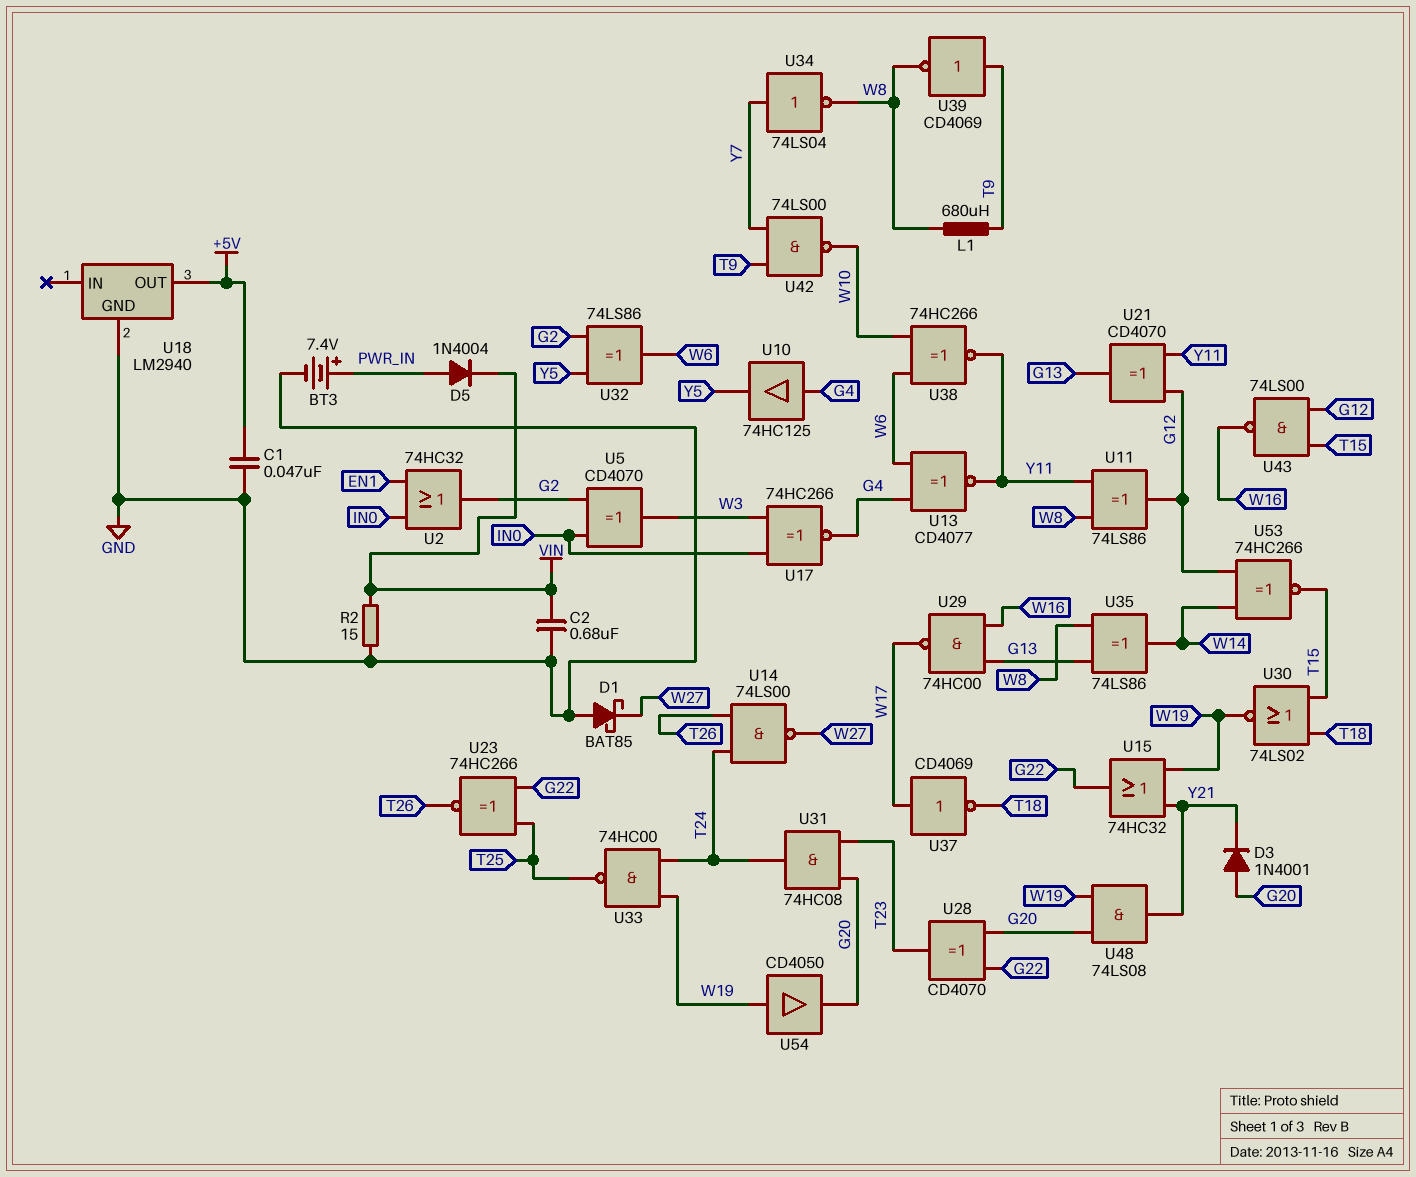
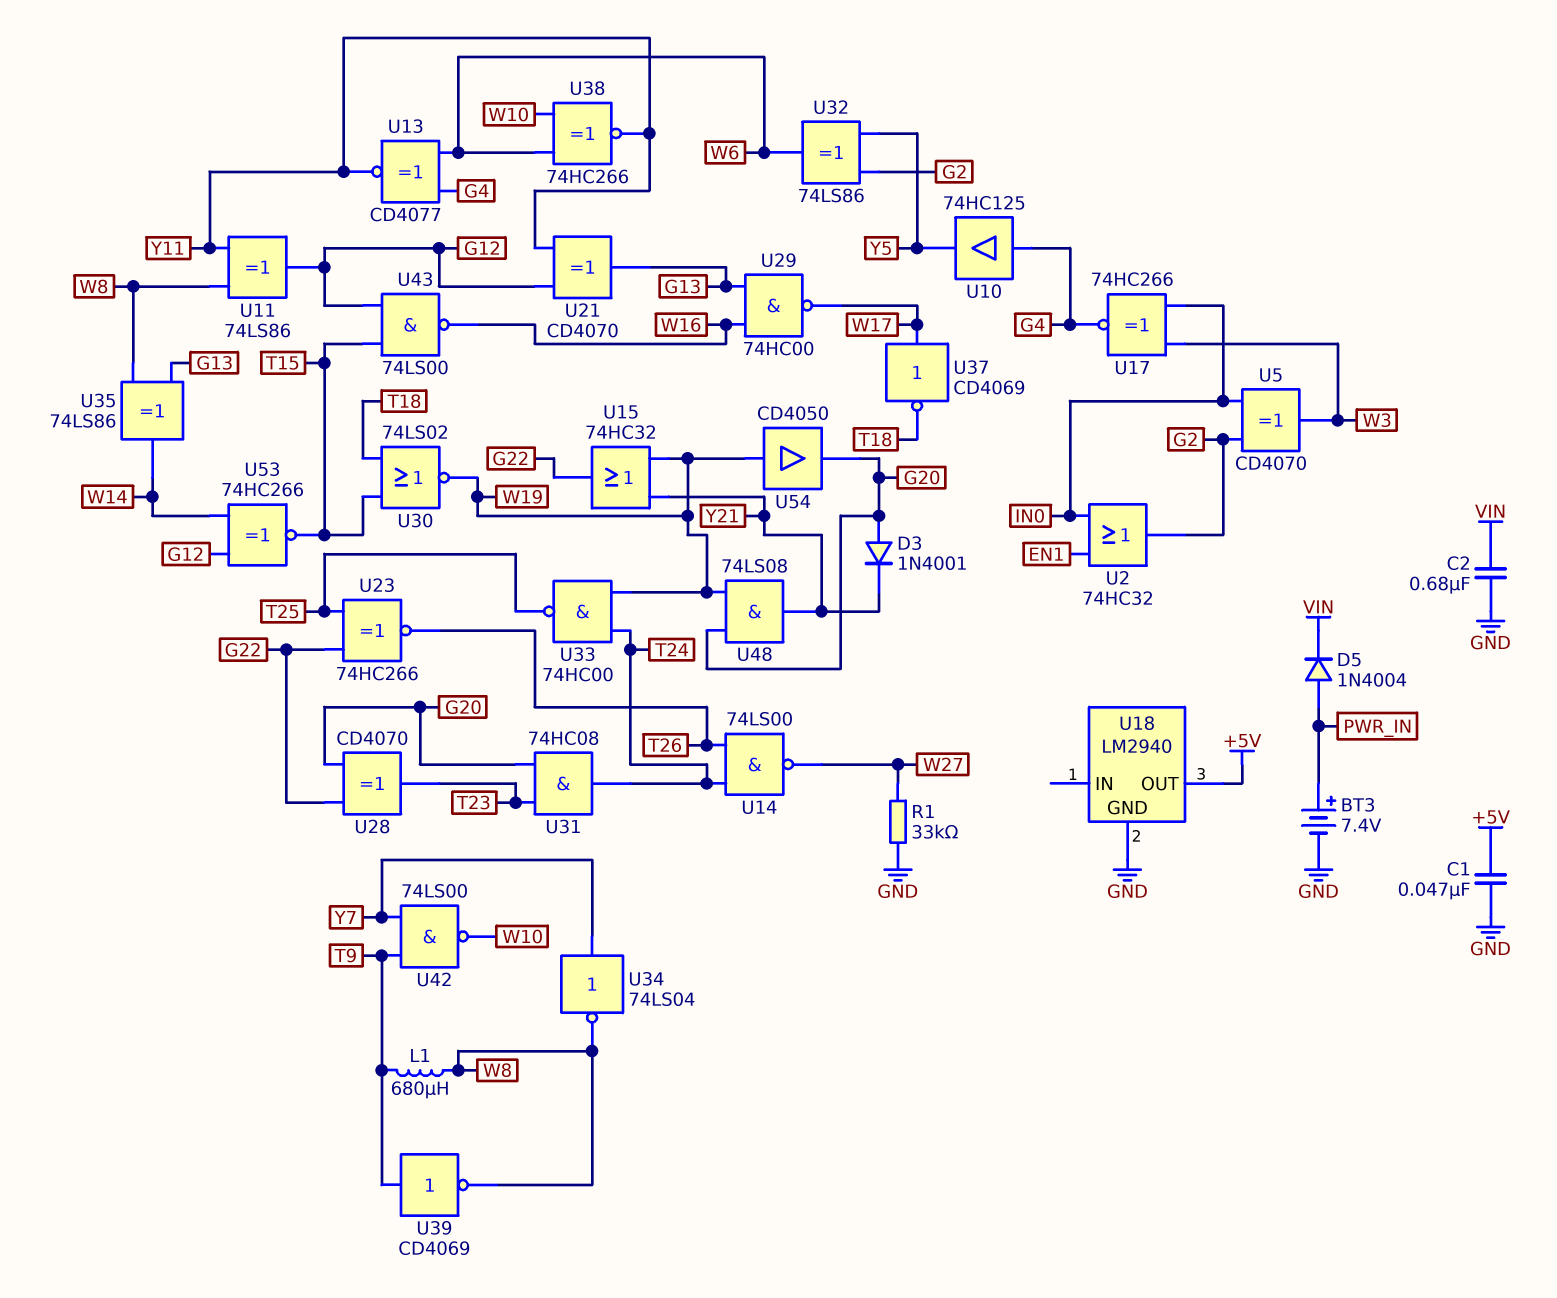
D1: schottky BAT85 (A GND, K W27) -> none
R1: none -> 33k (GND, W27)
R2: 15 (GND, VIN) -> none

